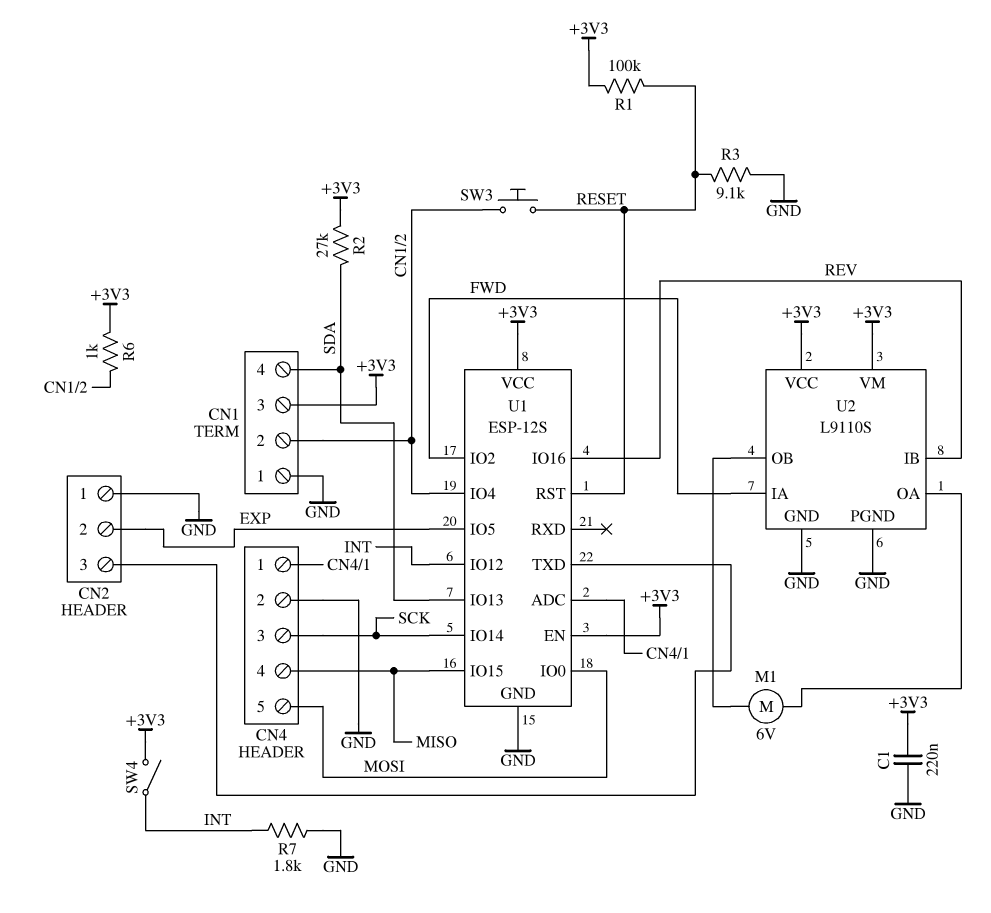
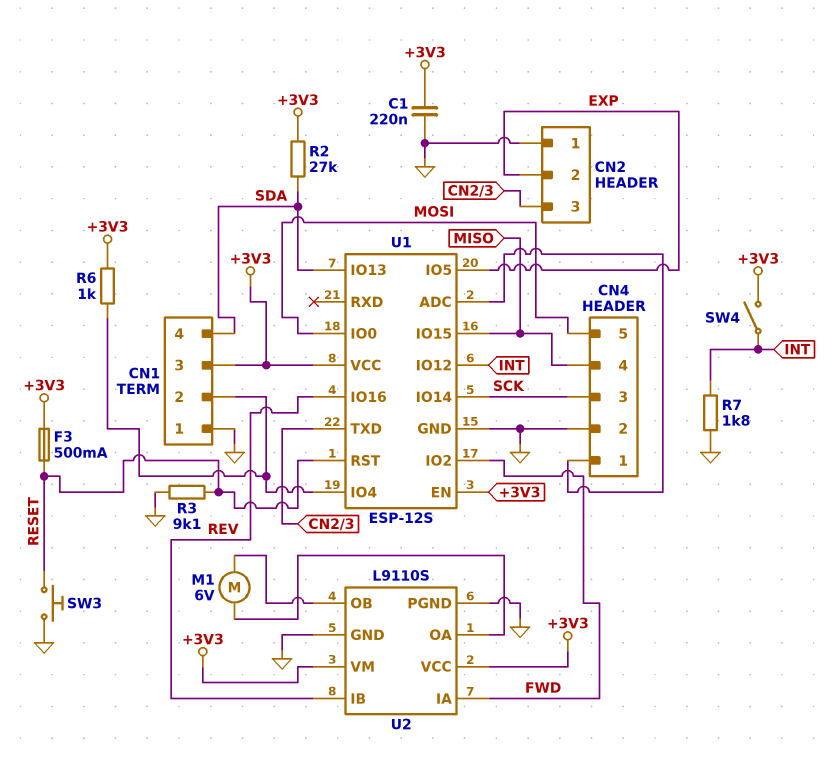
F3: none -> 500mA (+3V3, RESET)
R1: 100k (+3V3, RESET) -> none
SW3: button (CN1/2, RESET) -> button (GND, RESET)

